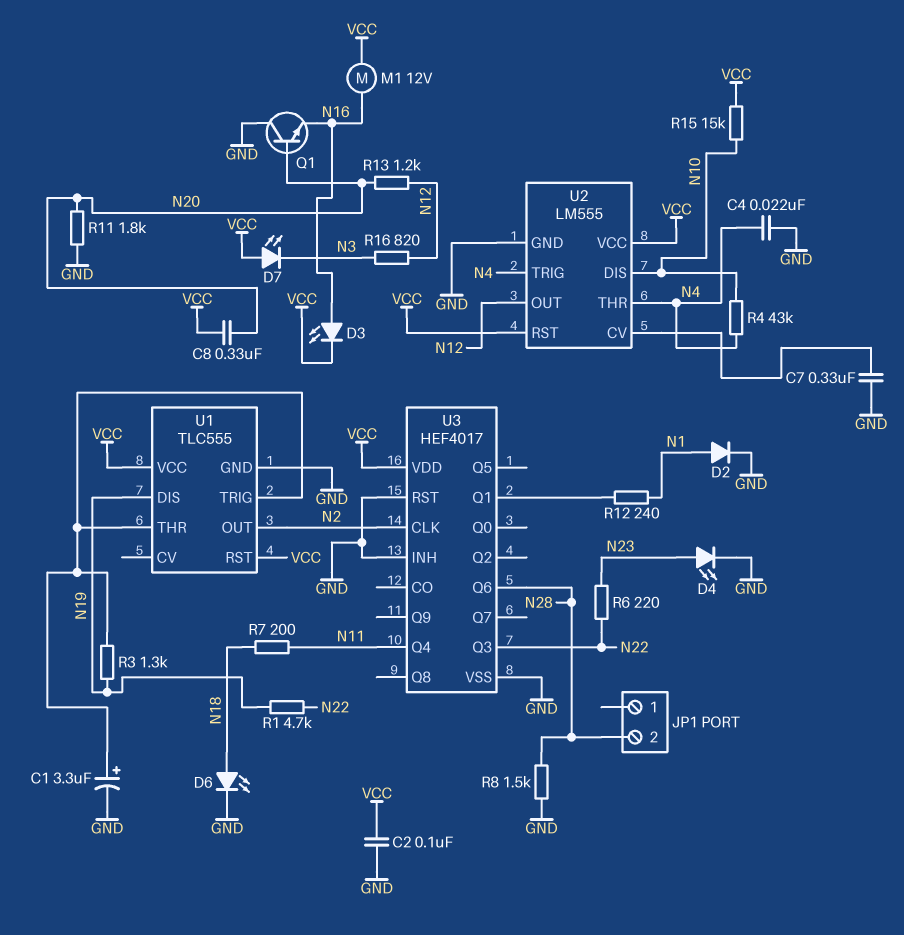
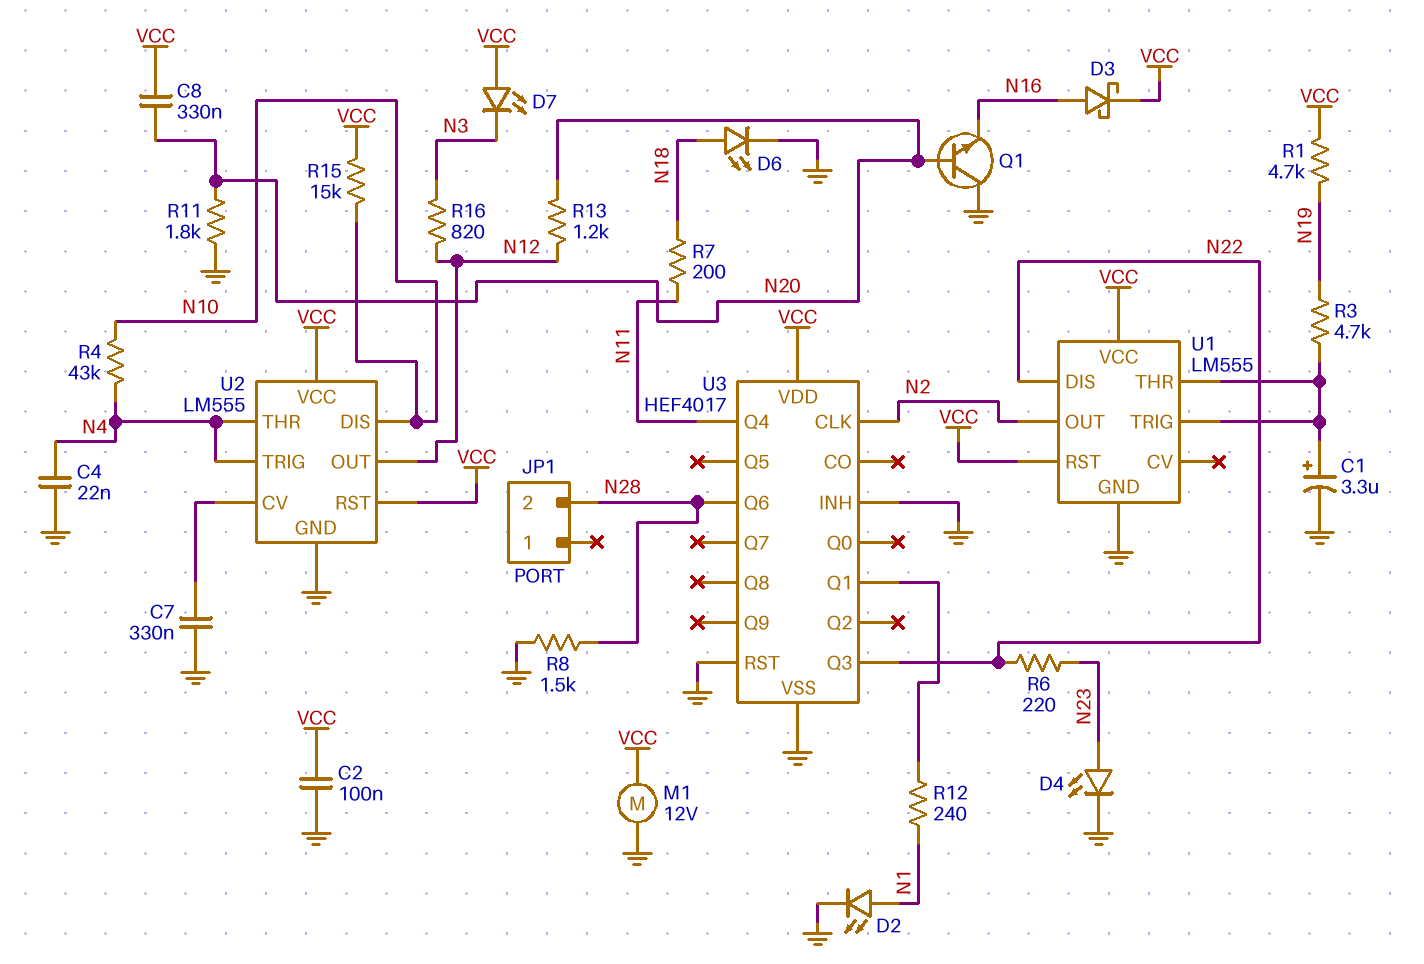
D2: diode (A N1, K GND) -> LED (A N1, K GND)
D3: LED (A N16, K VCC) -> schottky (A N16, K VCC)
M1: motor 12V (N16, VCC) -> motor 12V (GND, VCC)
R1: 4.7k (N19, N22) -> 4.7k (N19, VCC)
R3: 1.3k (N19, U1/THR) -> 4.7k (N19, U1/THR)
U1: TLC555 -> LM555
U1 pin DIS: N19 -> N22

